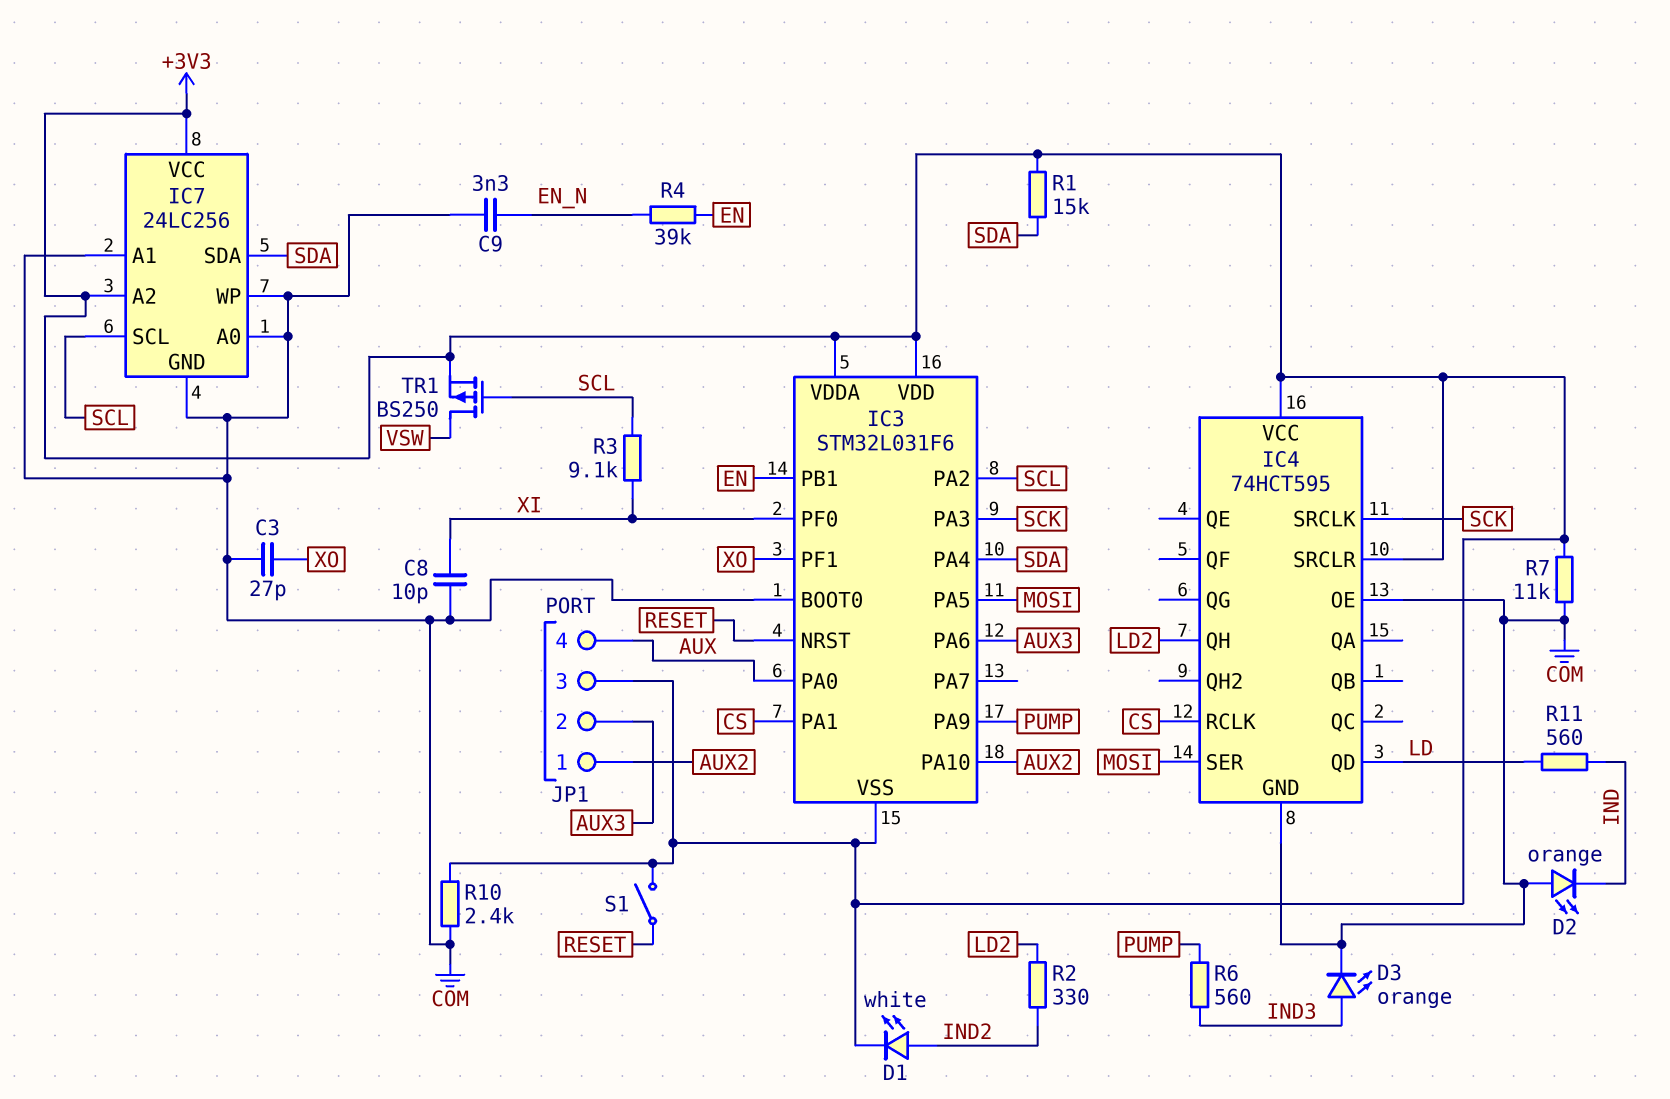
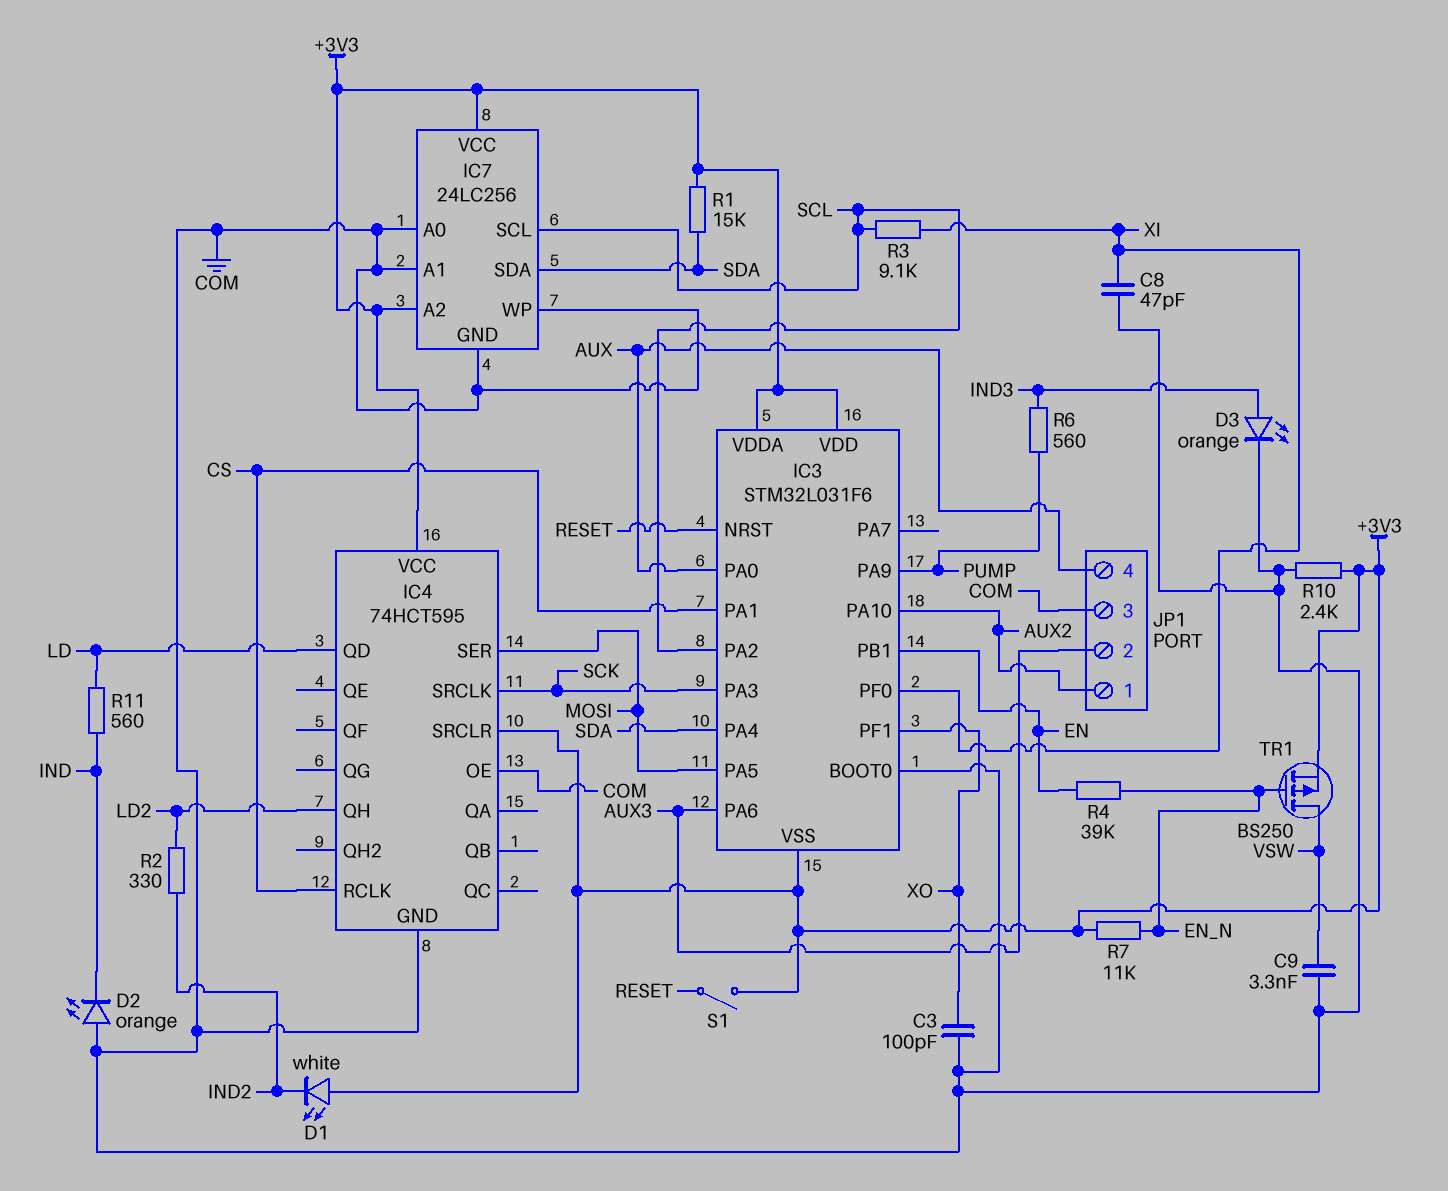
C3: 27pF (COM, XO) -> 100pF (COM, XO)
C8: 10pF (COM, XI) -> 47pF (COM, XI)
C9: 3.3nF (COM, EN_N) -> 3.3nF (COM, VSW)
D1: LED white (A IND2, K +3V3) -> LED white (A +3V3, K IND2)
JP1 pin 3: +3V3 -> COM
R7: 11k (+3V3, COM) -> 11k (+3V3, EN_N)
TR1: PMOS BS250 (G SCL, D VSW, S +3V3) -> PMOS BS250 (G EN_N, D VSW, S +3V3)

